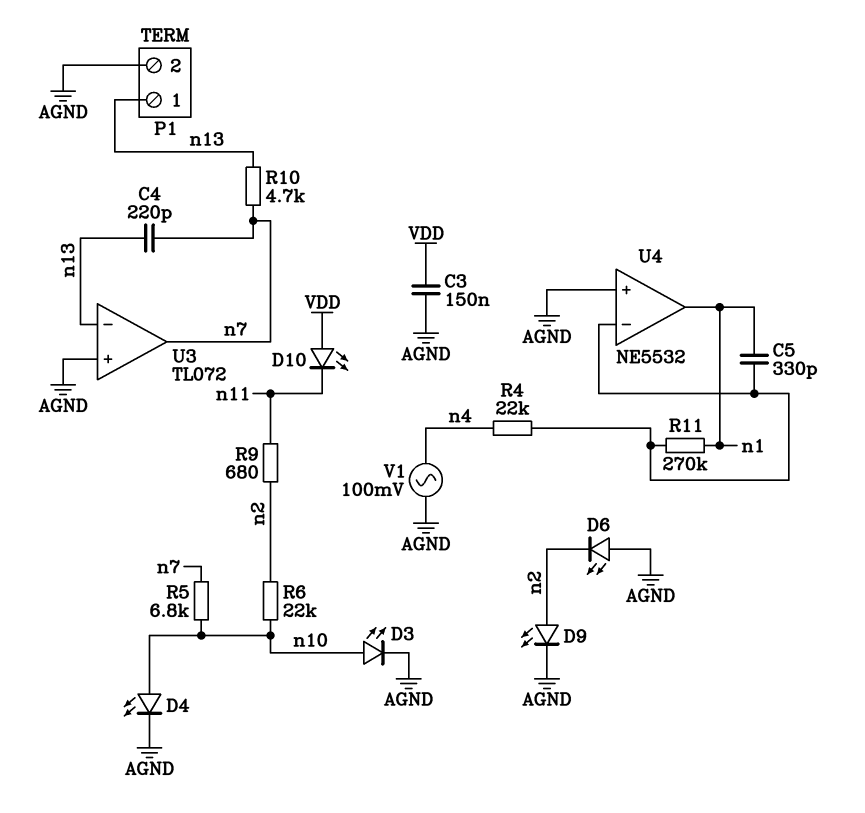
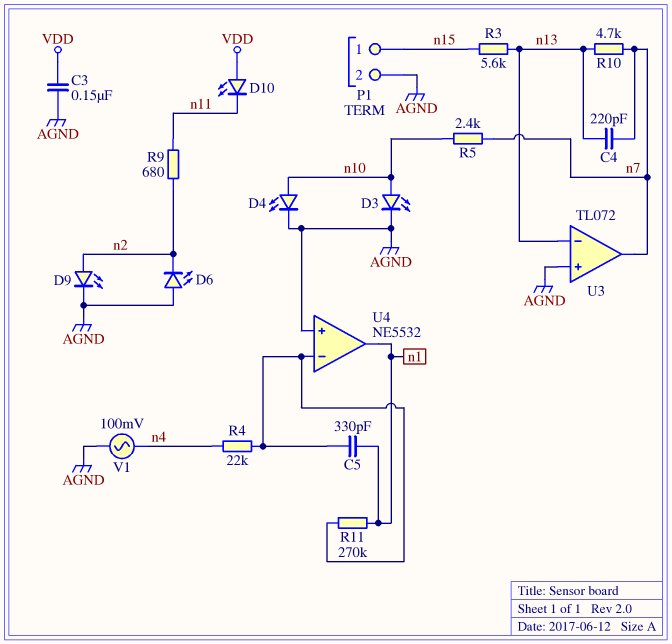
P1 pin 1: n13 -> n15
R3: none -> 5.6k (n13, n15)
R5: 6.8k (n7, n10) -> 2.4k (n7, n10)
R6: 22k (n2, n10) -> none

